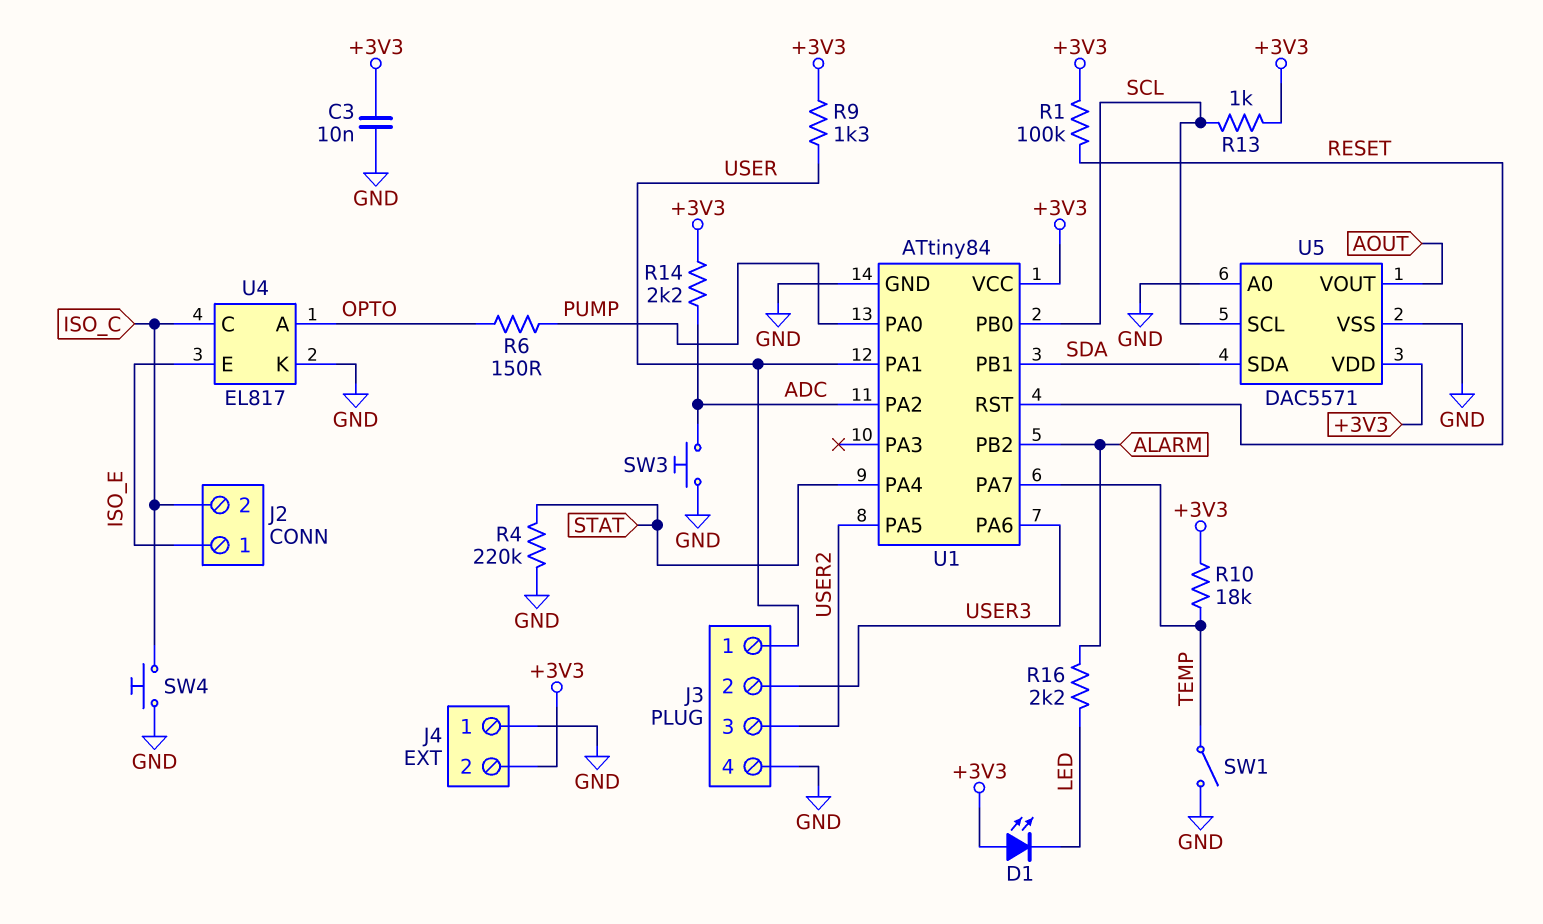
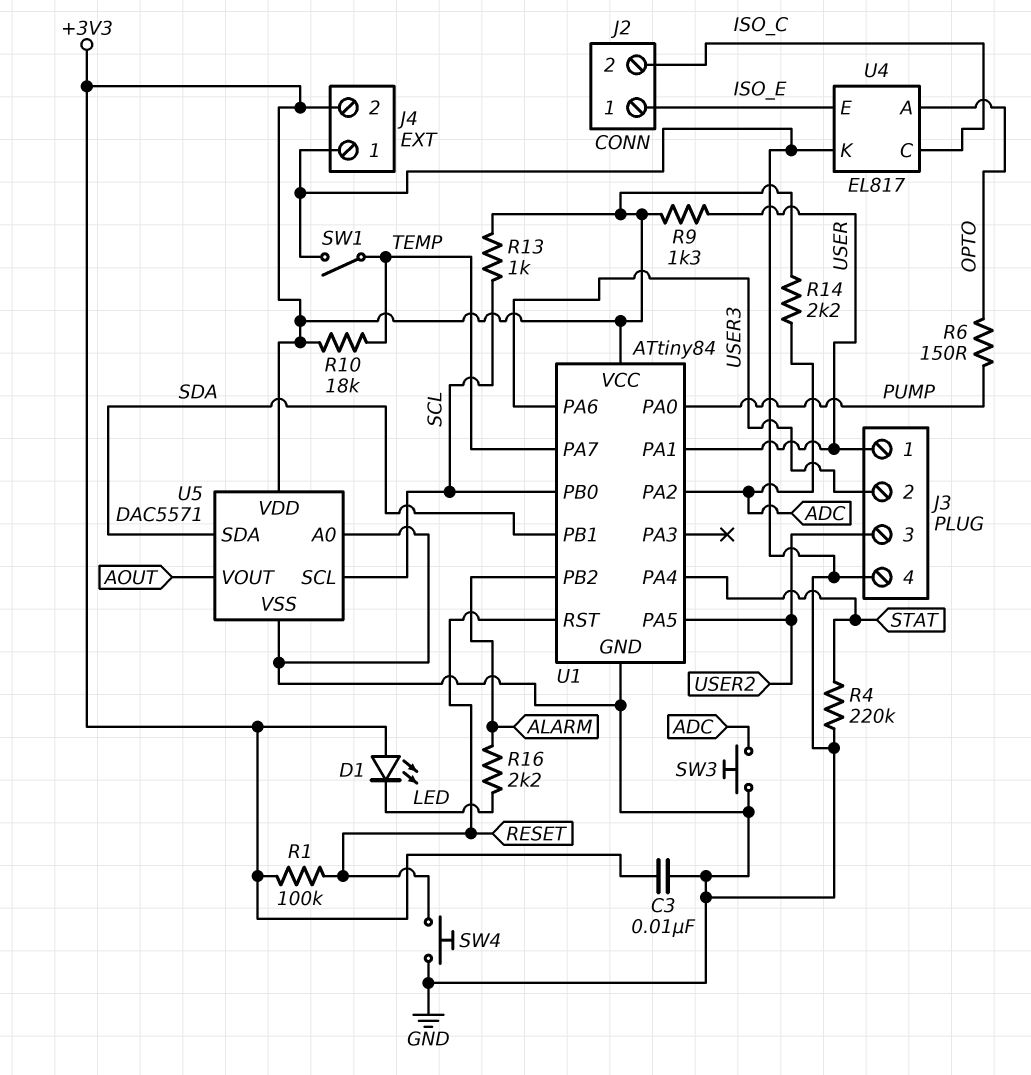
SW4: button (GND, ISO_C) -> button (GND, RESET)

